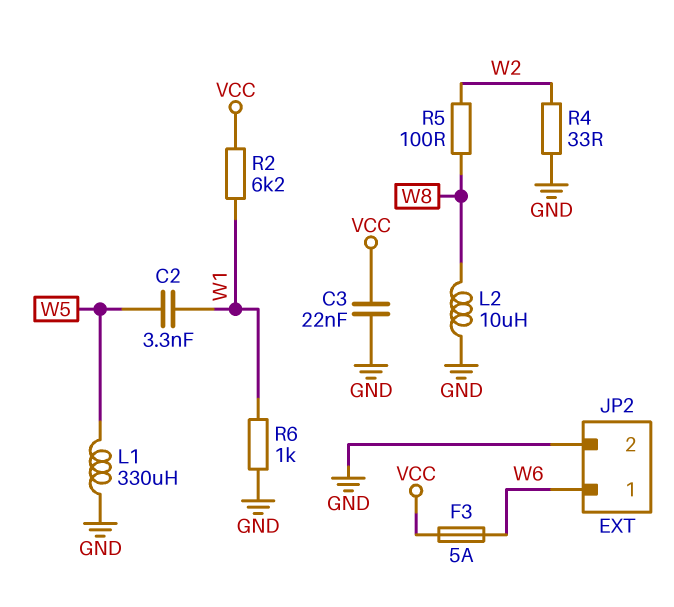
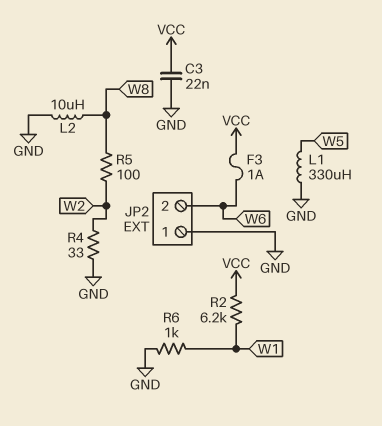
C2: 3.3nF (W1, W5) -> none
F3: 5A (VCC, W6) -> 1A (VCC, W6)
JP2 pin 1: W6 -> GND
JP2 pin 2: GND -> W6

